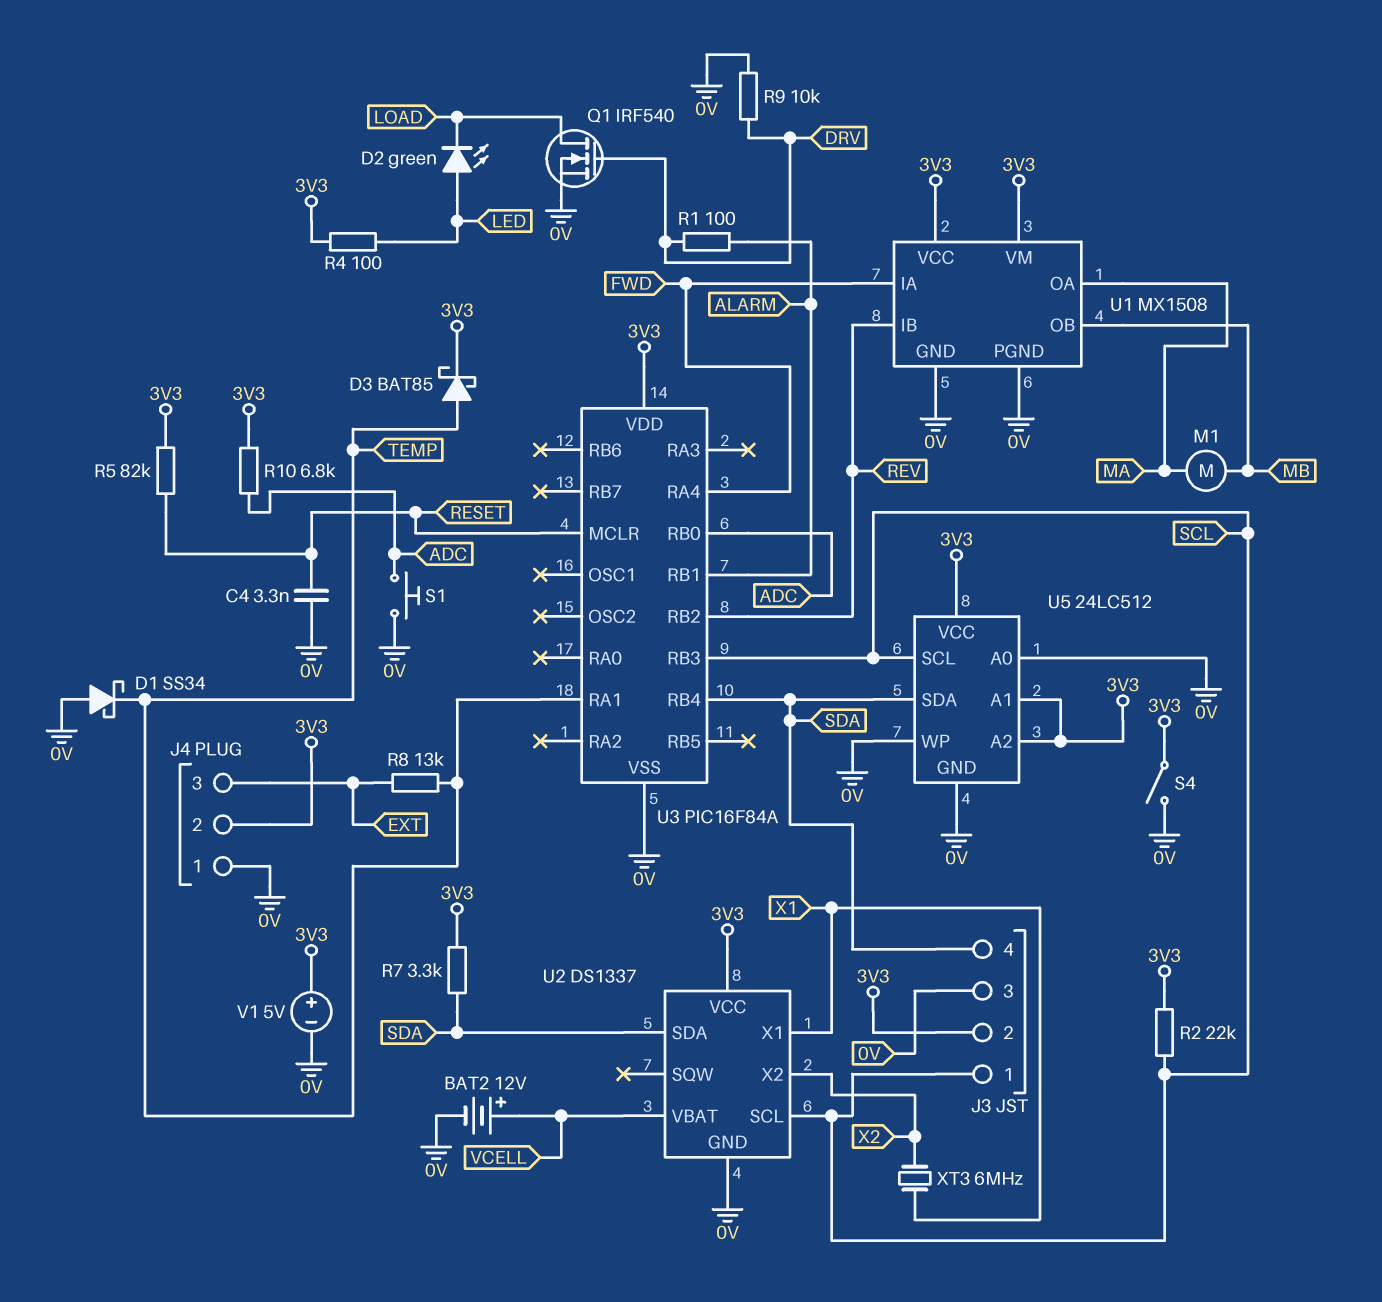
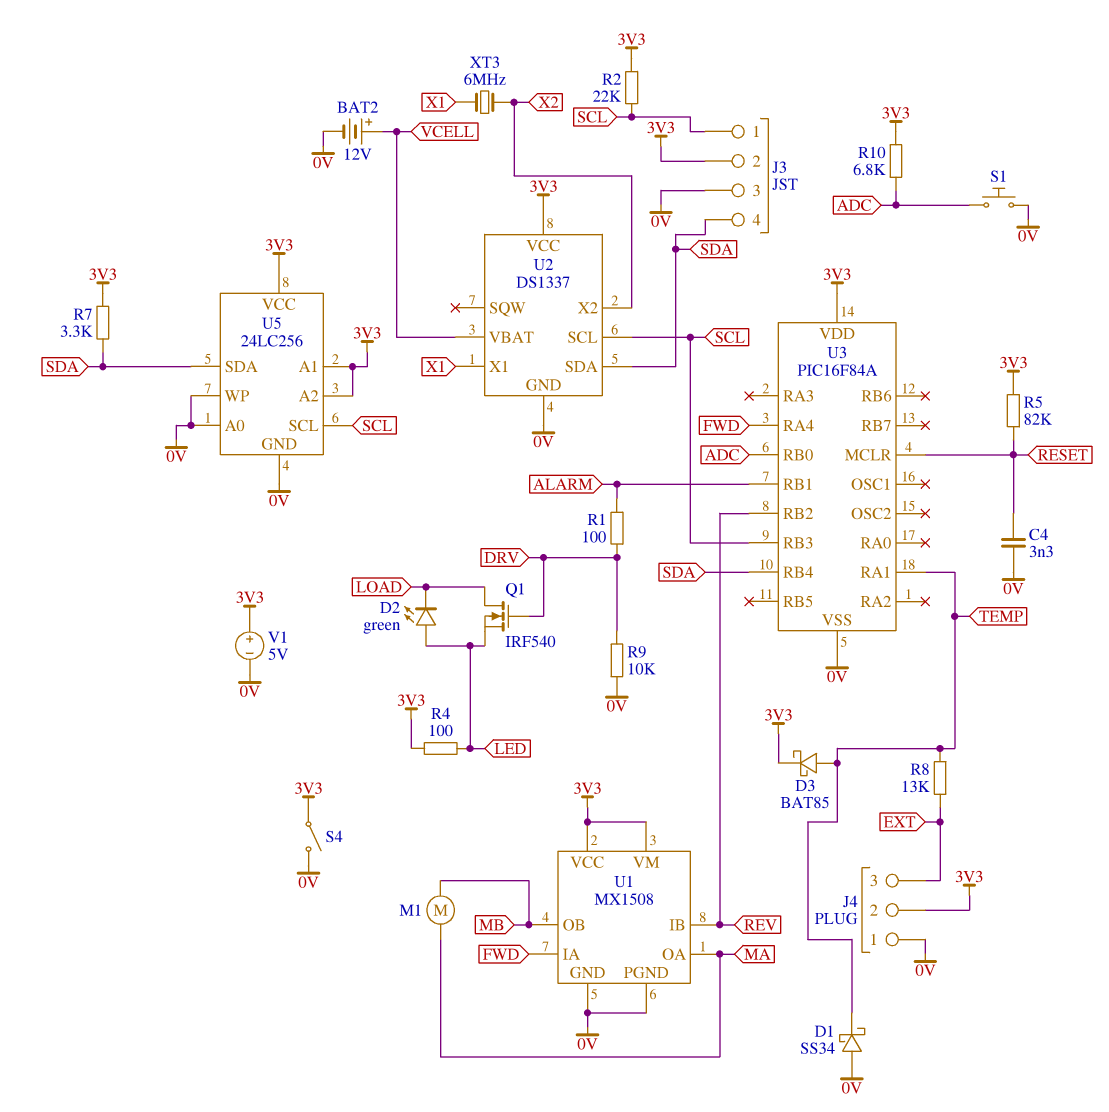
Q1: NMOS IRF540 (G DRV, D LOAD, S 0V) -> NMOS IRF540 (G DRV, D LOAD, S LED)
U5: 24LC512 -> 24LC256

